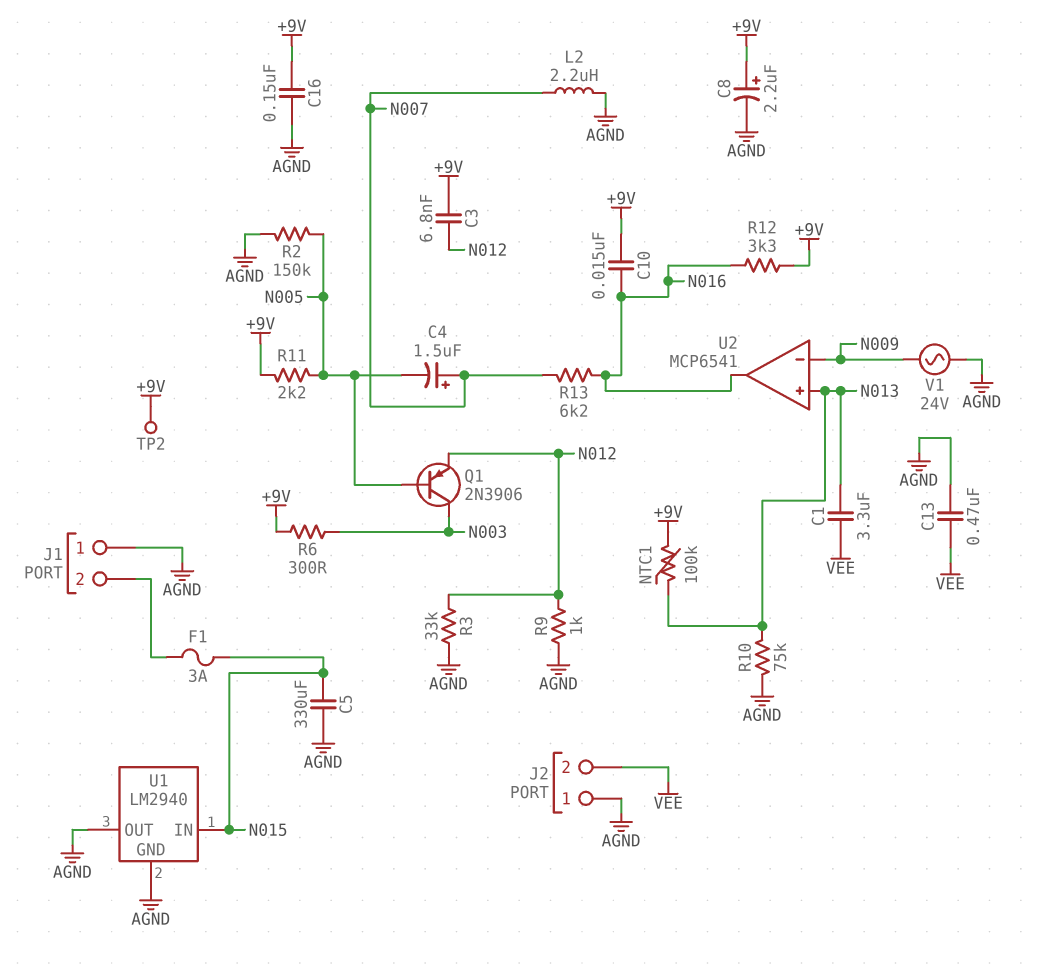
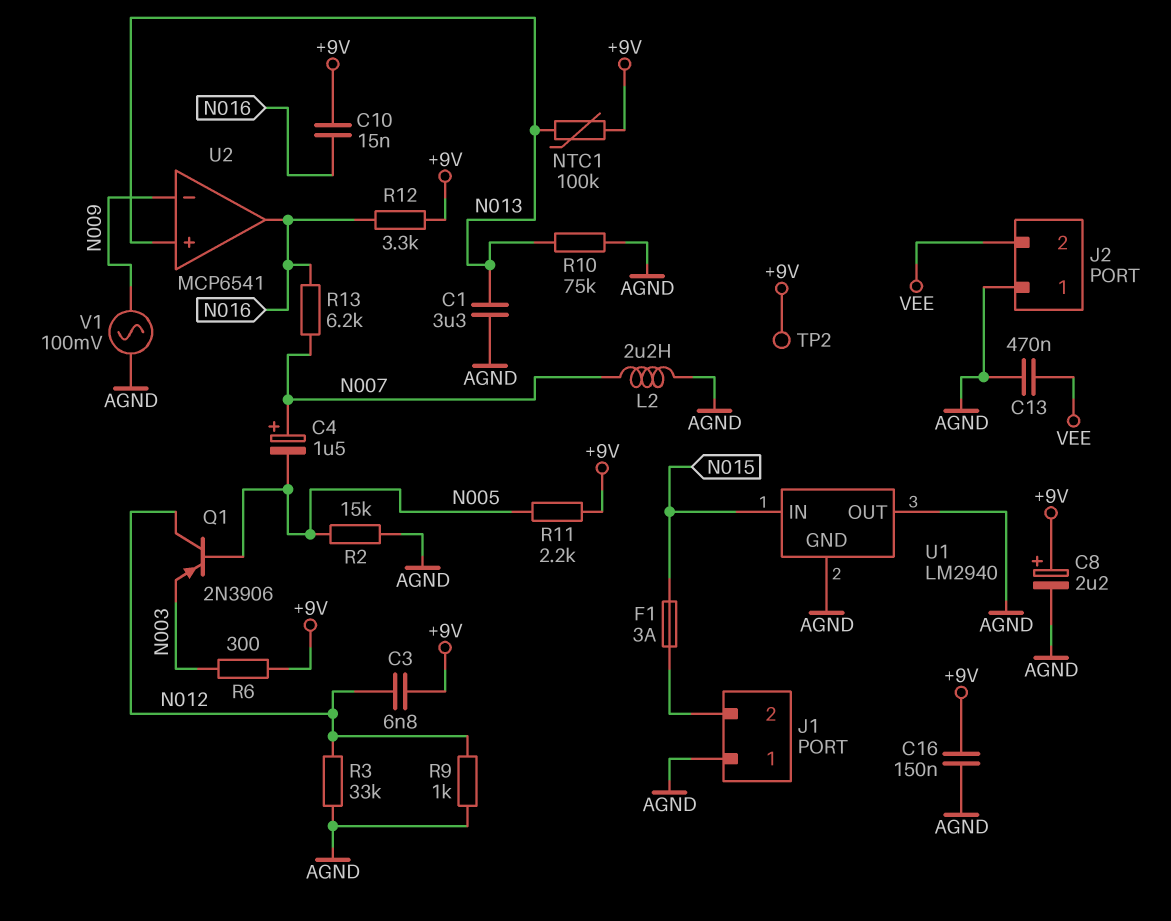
C1: 3.3uF (N013, VEE) -> 3.3uF (AGND, N013)
C5: 330uF (AGND, N015) -> none
Q1: PNP 2N3906 (B N005, C N003, E N012) -> PNP 2N3906 (B N005, C N012, E N003)
R2: 150k (AGND, N005) -> 15k (AGND, N005)
V1: AC 24V (AGND, N009) -> AC 100mV (AGND, N009)

